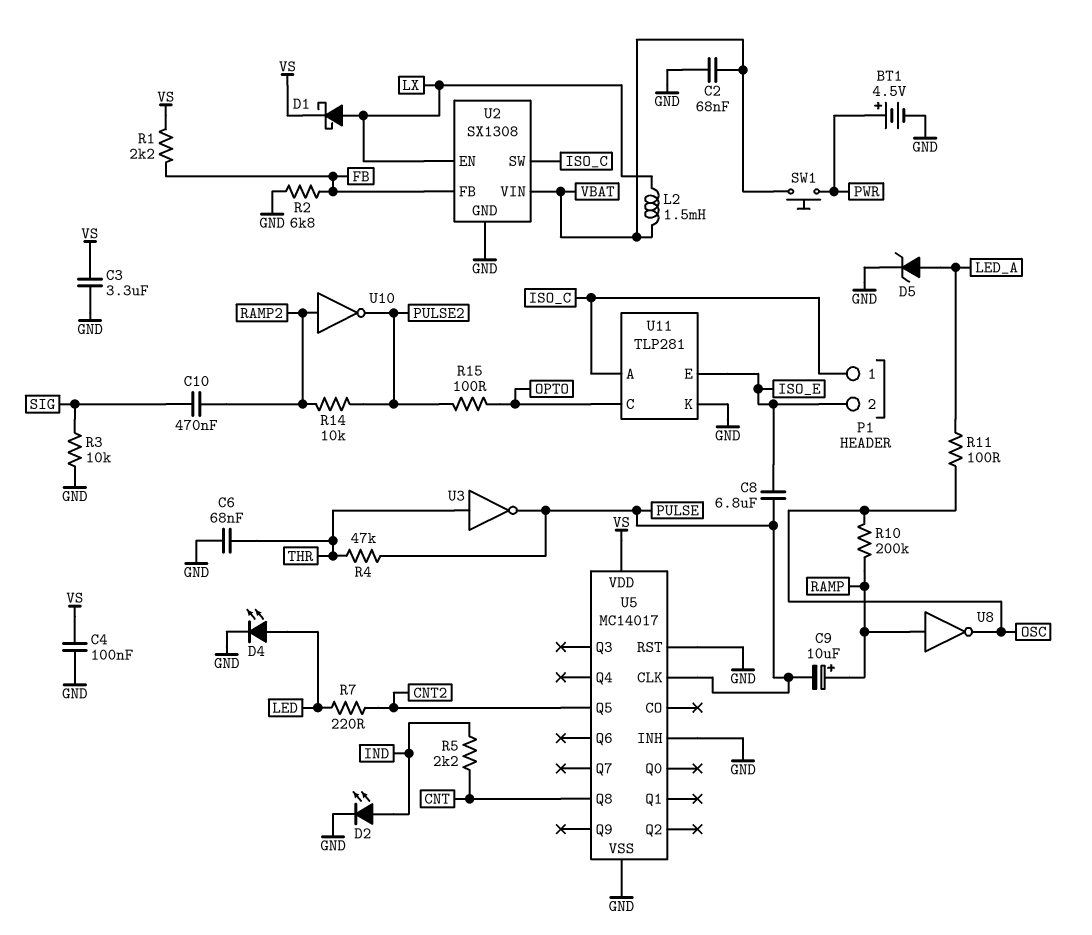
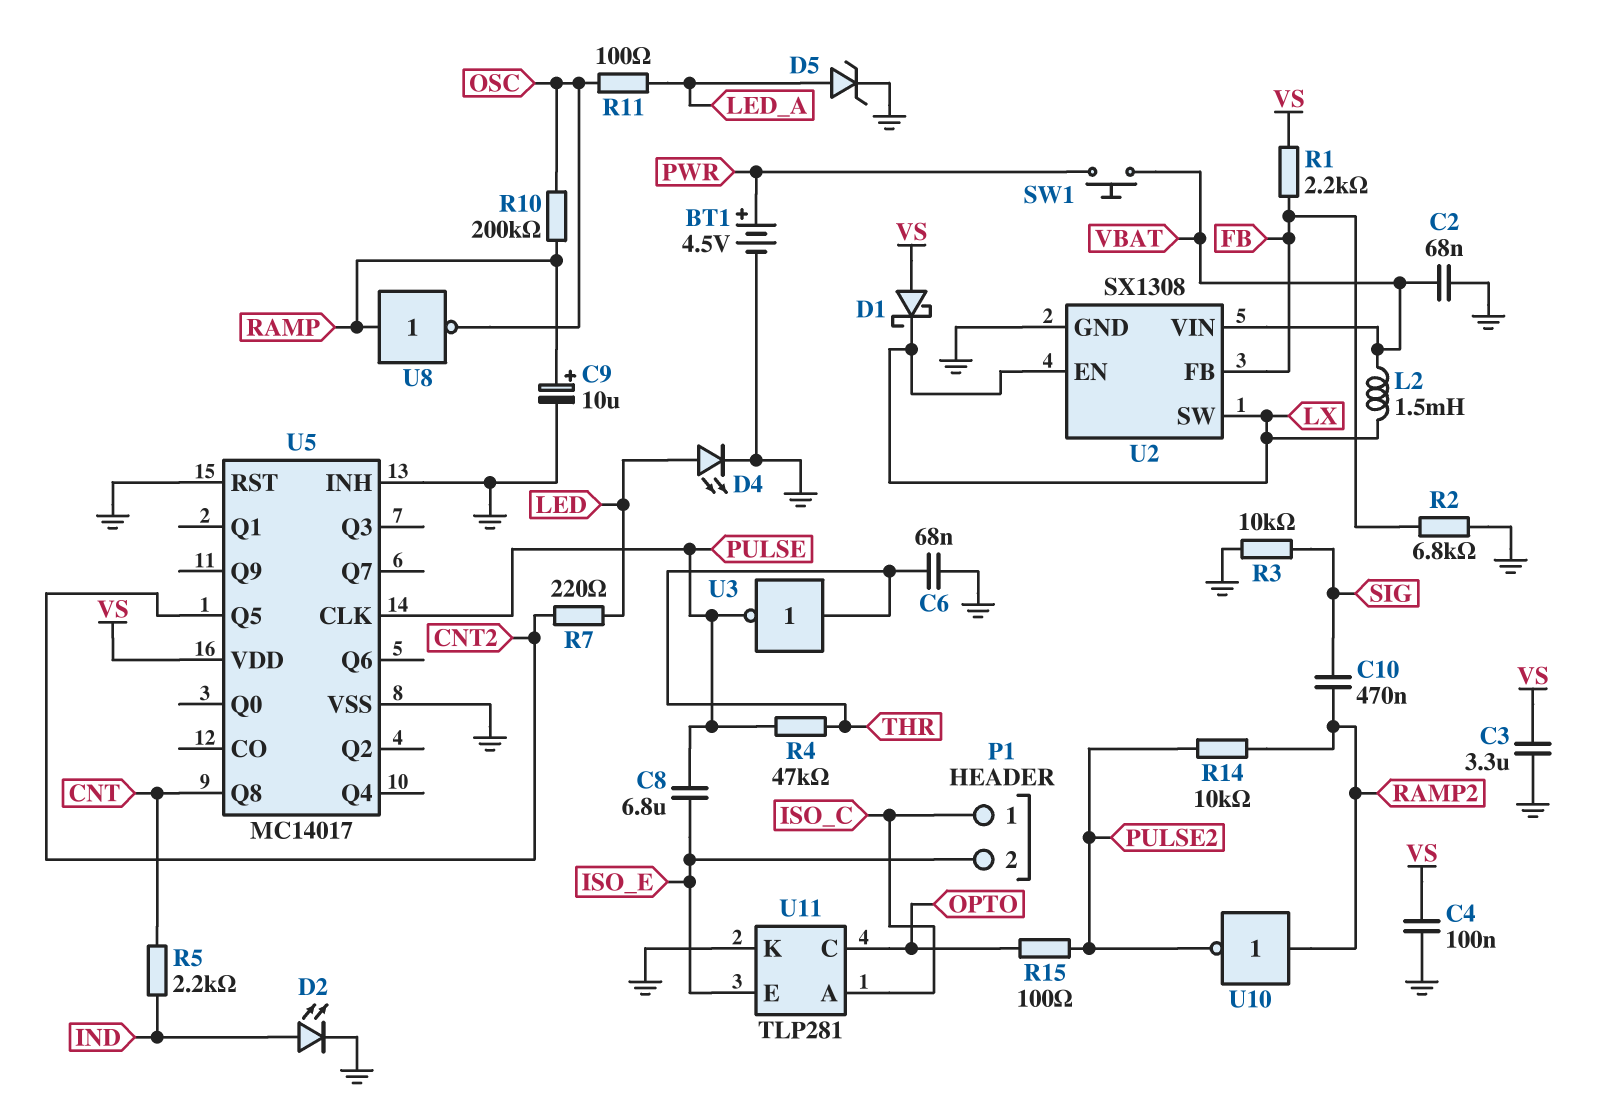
C9: 10uF (plus RAMP, minus PULSE) -> 10uF (plus RAMP, minus GND)
D1: schottky (A LX, K VS) -> schottky (A VS, K LX)
U2 pin SW: ISO_C -> LX

